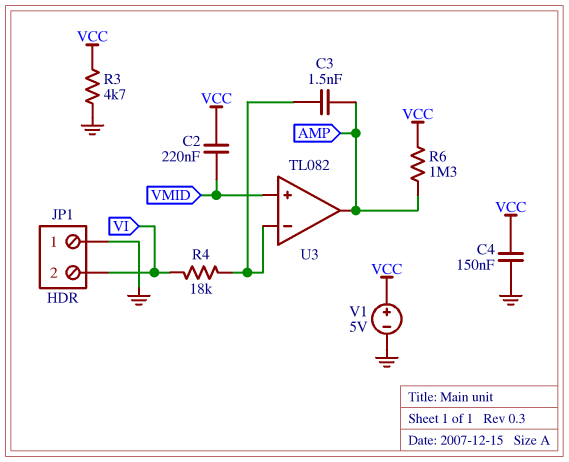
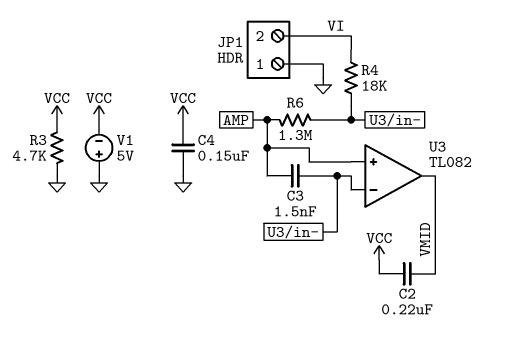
R6: 1.3M (AMP, VCC) -> 1.3M (AMP, U3/in-)
U3 pin in+: VMID -> AMP
U3 pin out: AMP -> VMID
V1: 5V (plus VCC, minus GND) -> 5V (plus GND, minus VCC)

